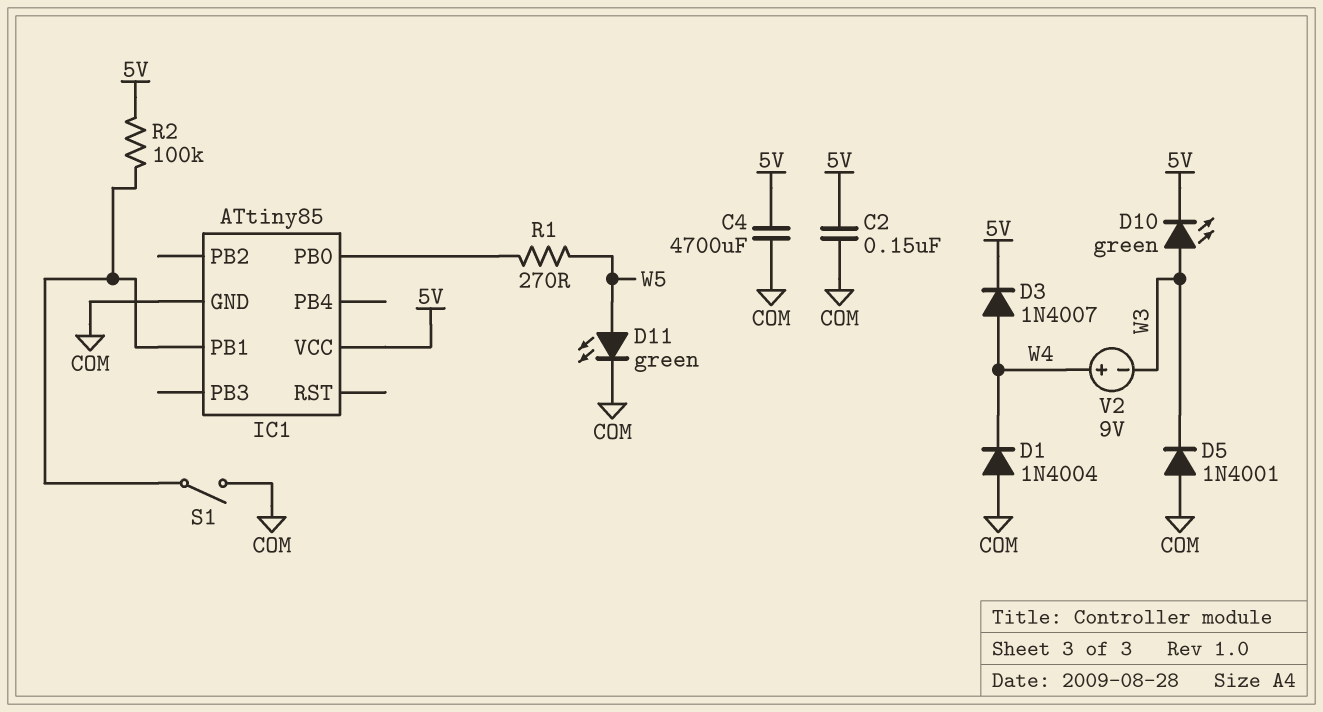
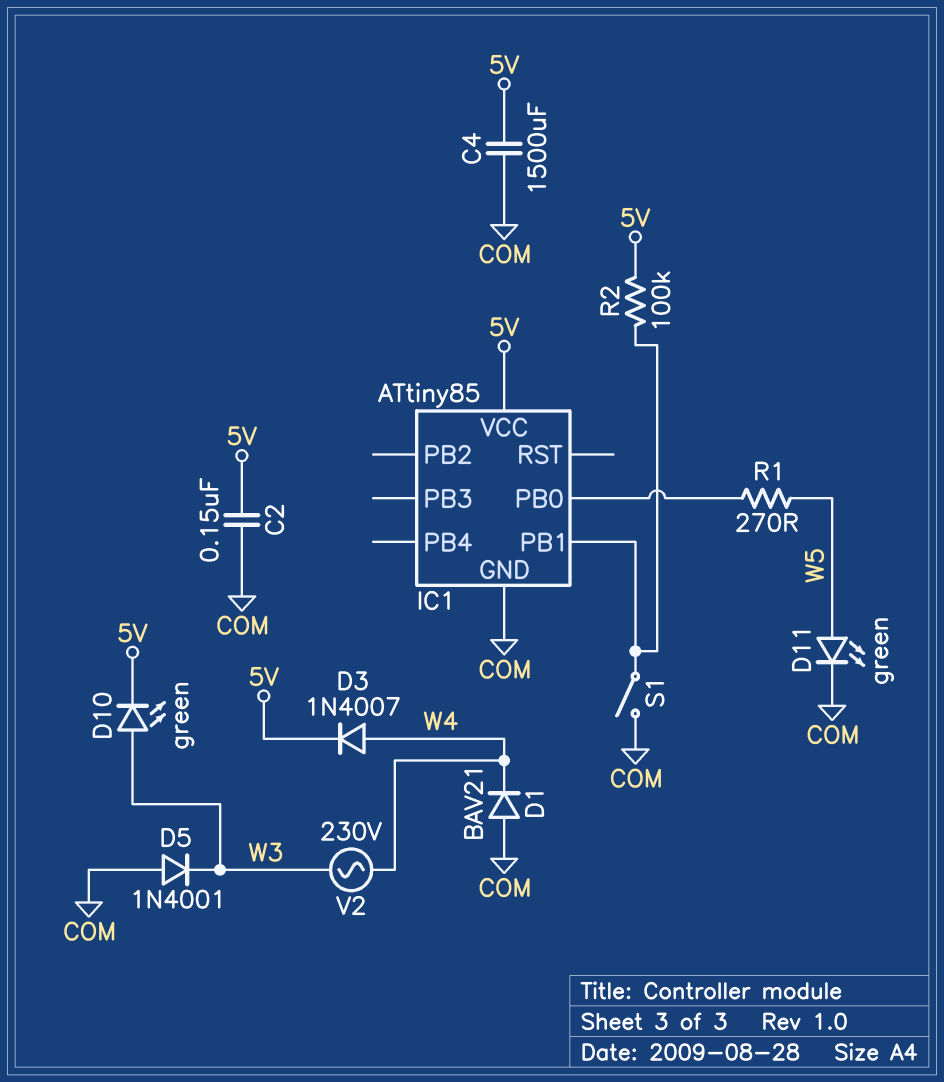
C4: 4700uF (5V, COM) -> 1500uF (5V, COM)
D1: diode 1N4004 (A COM, K W4) -> diode BAV21 (A COM, K W4)
V2: 9V (plus W4, minus W3) -> AC 230V (W3, W4)

